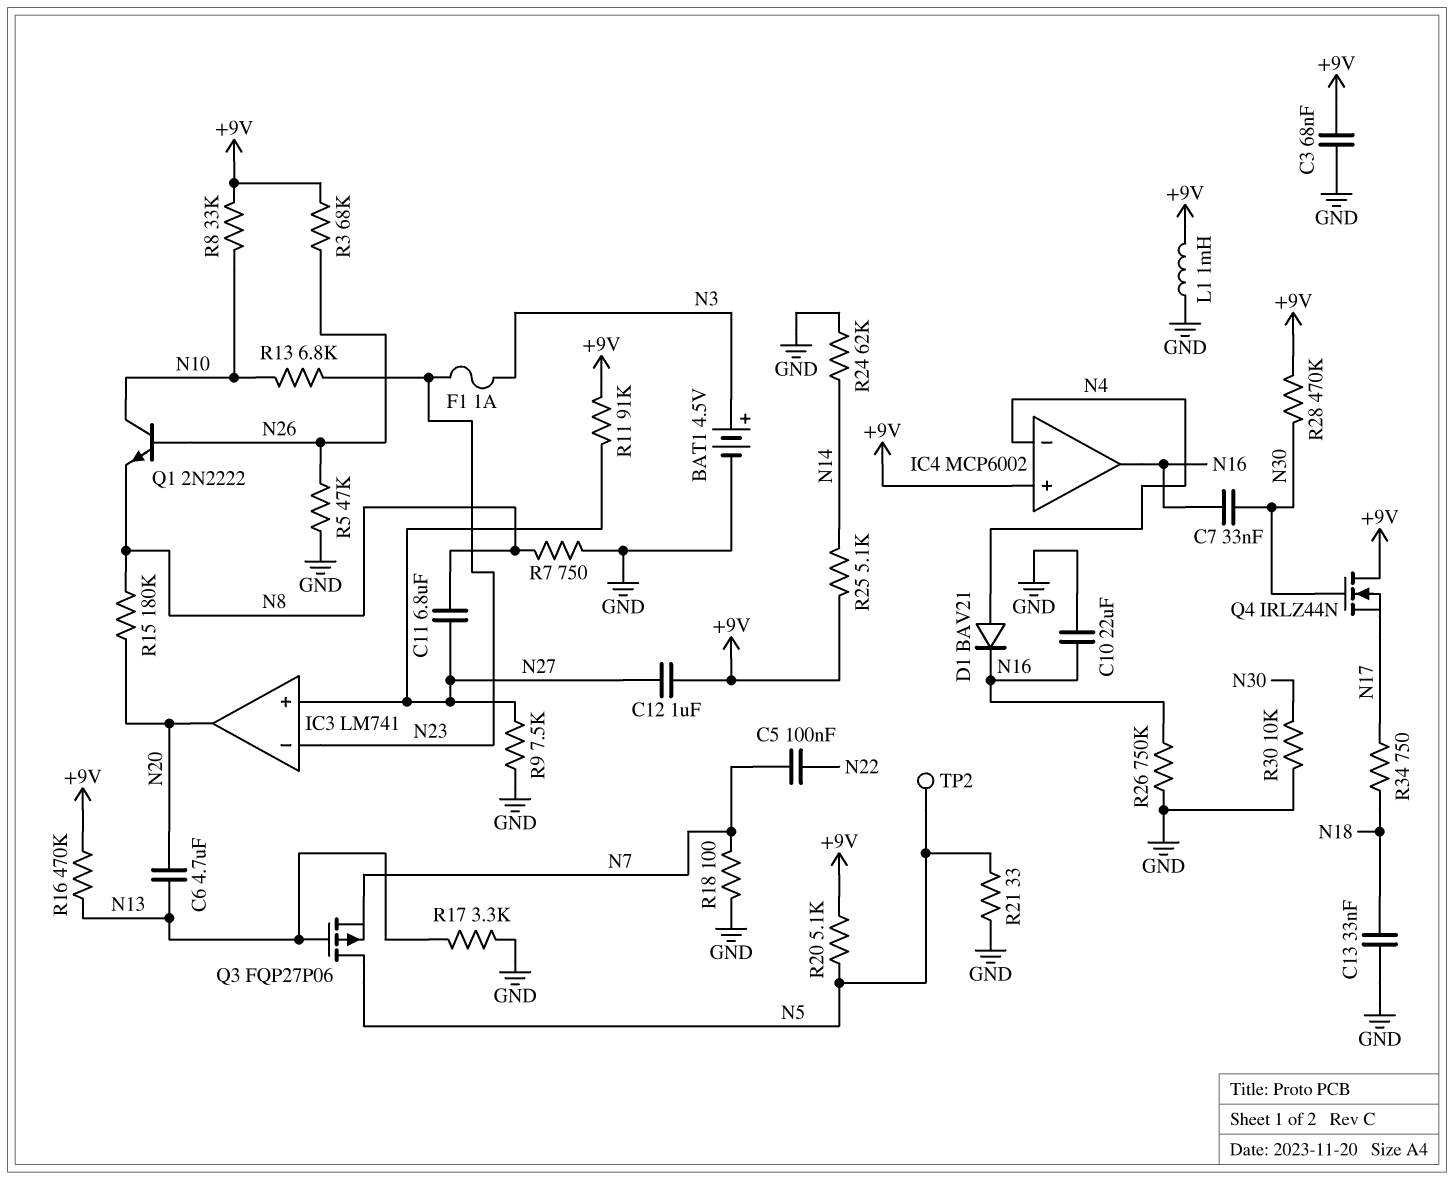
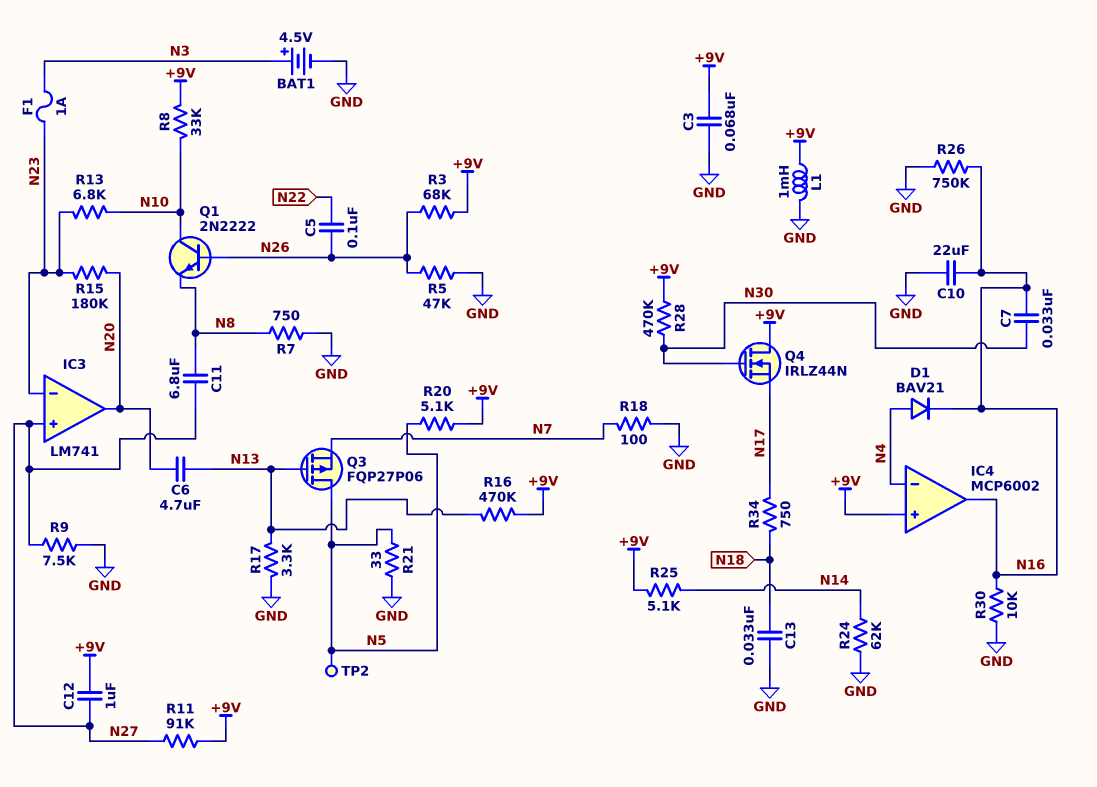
C5: 100nF (N7, N22) -> 100nF (N22, N26)
R15: 180k (N8, N20) -> 180k (N20, N23)
R30: 10k (GND, N30) -> 10k (GND, N16)

